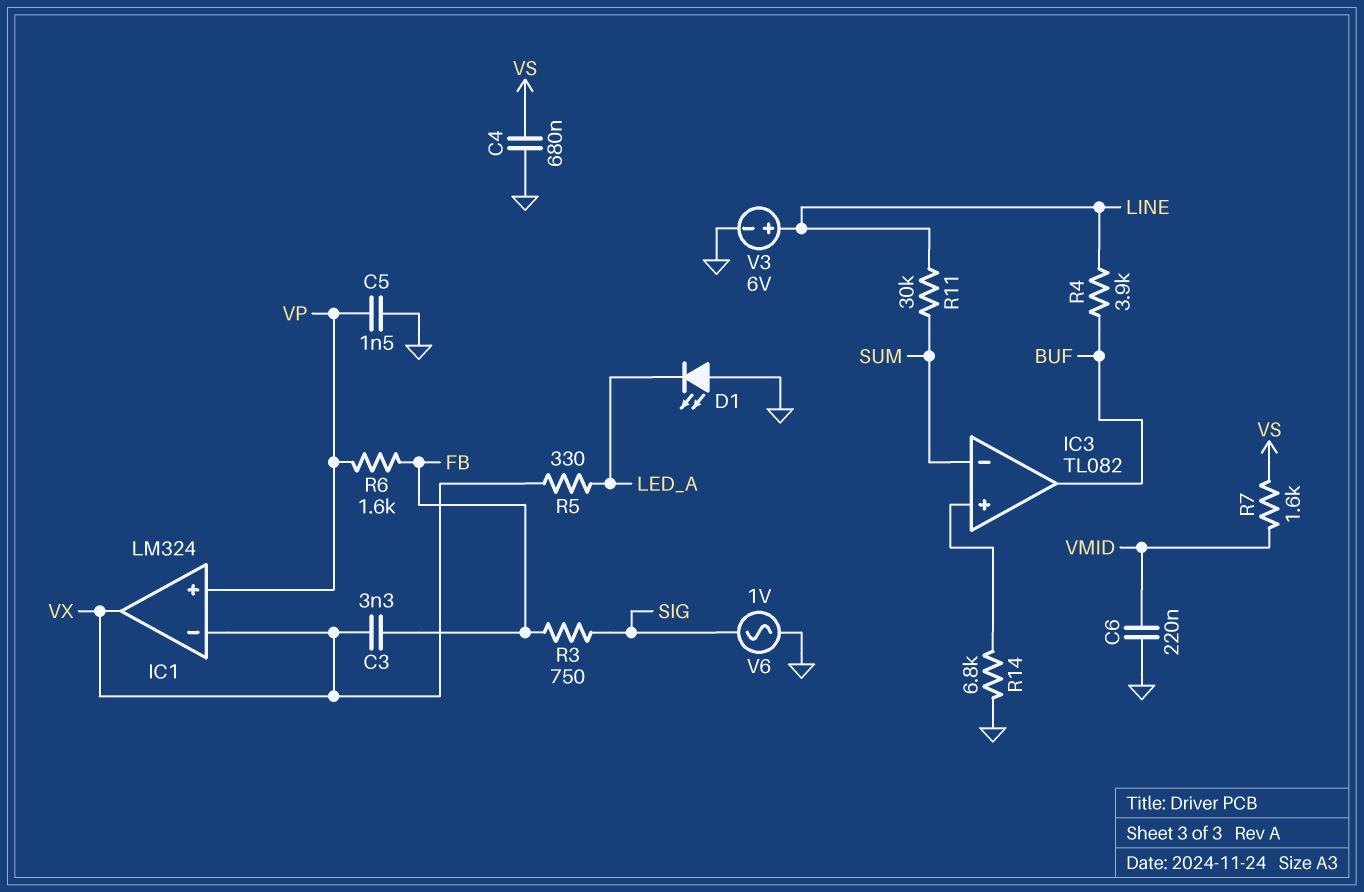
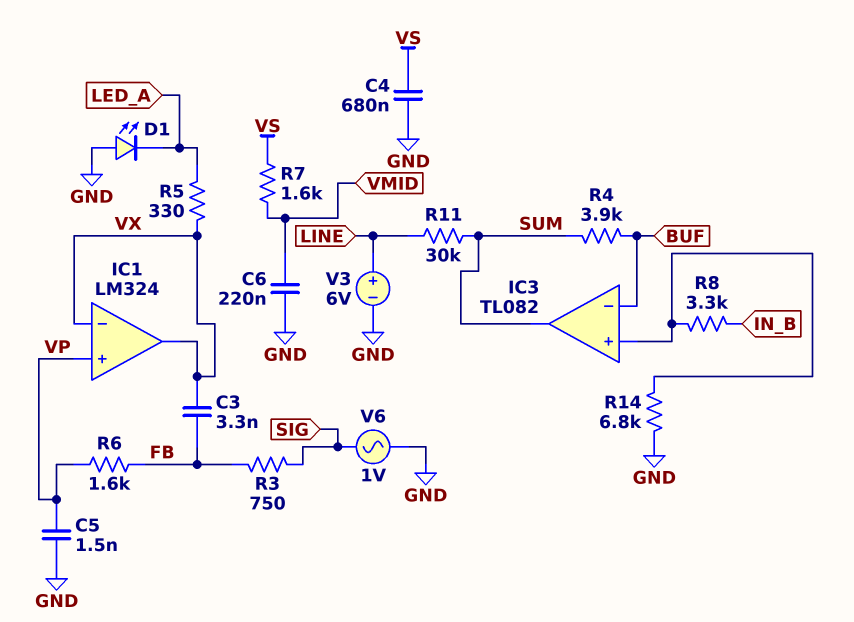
IC3 pin in-: SUM -> BUF
IC3 pin out: BUF -> SUM
R4: 3.9k (BUF, LINE) -> 3.9k (BUF, SUM)
R8: none -> 3.3k (IC3/in+, IN_B)

